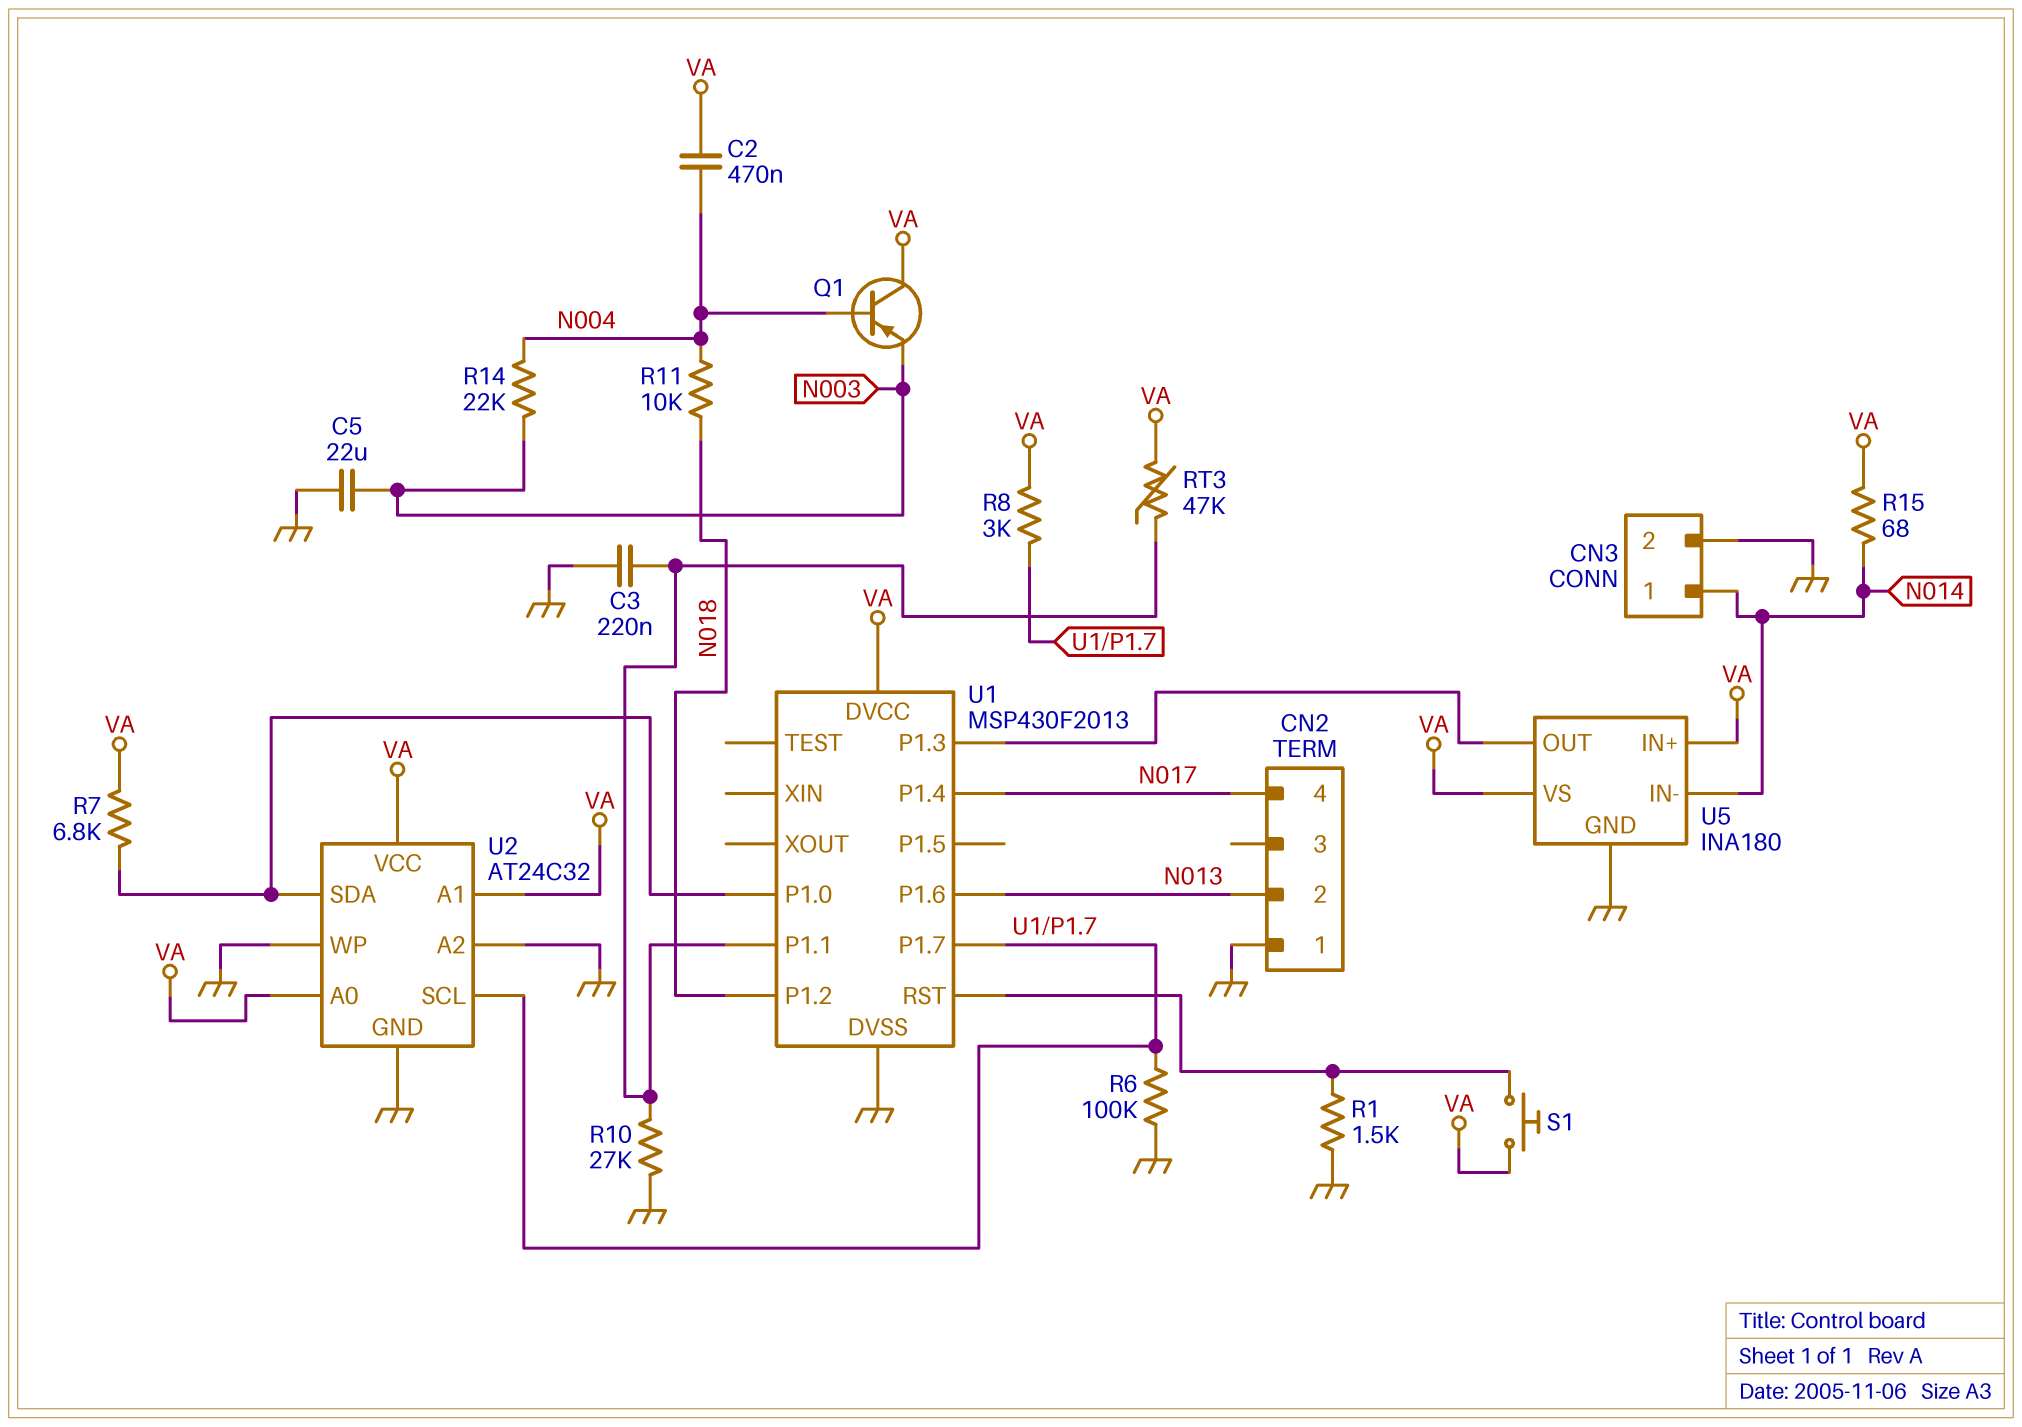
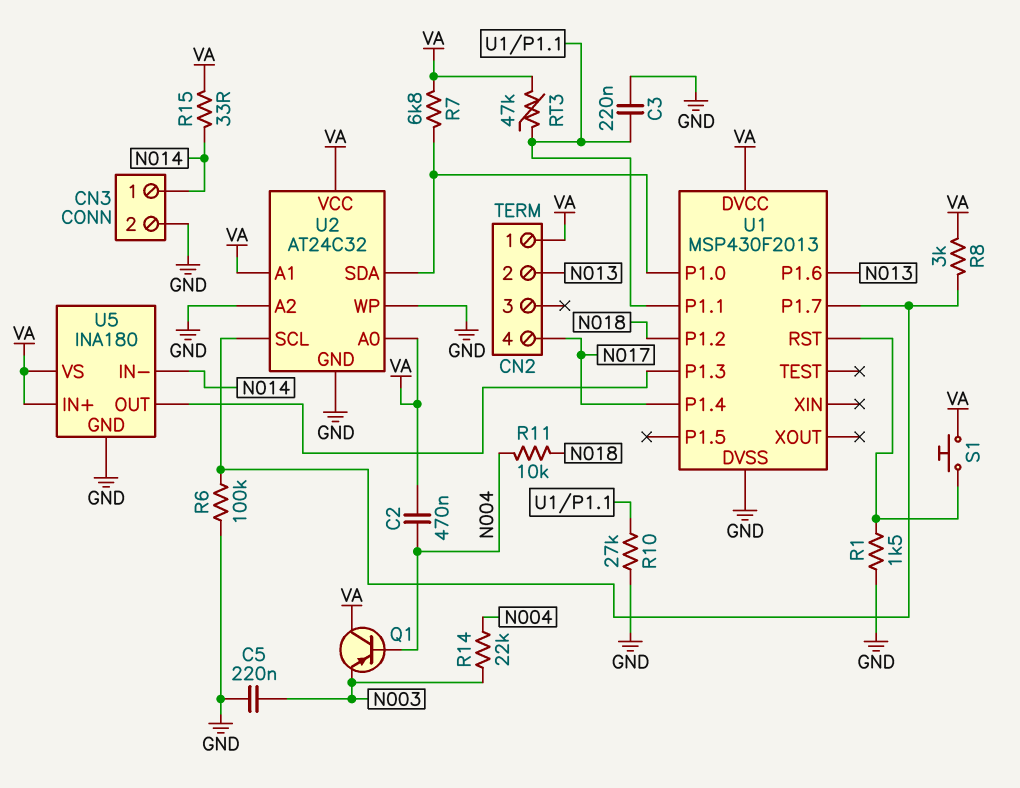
C5: 22uF (GND, N003) -> 220nF (GND, N003)
CN2 pin 1: GND -> VA
R15: 68 (N014, VA) -> 33 (N014, VA)

